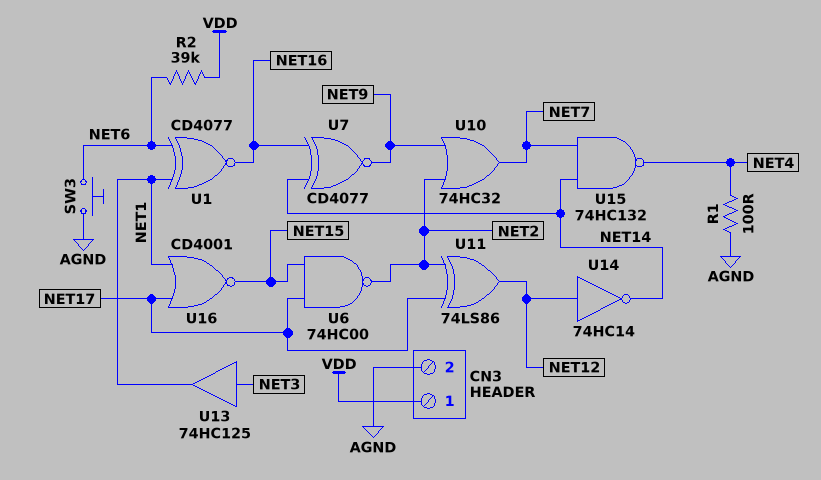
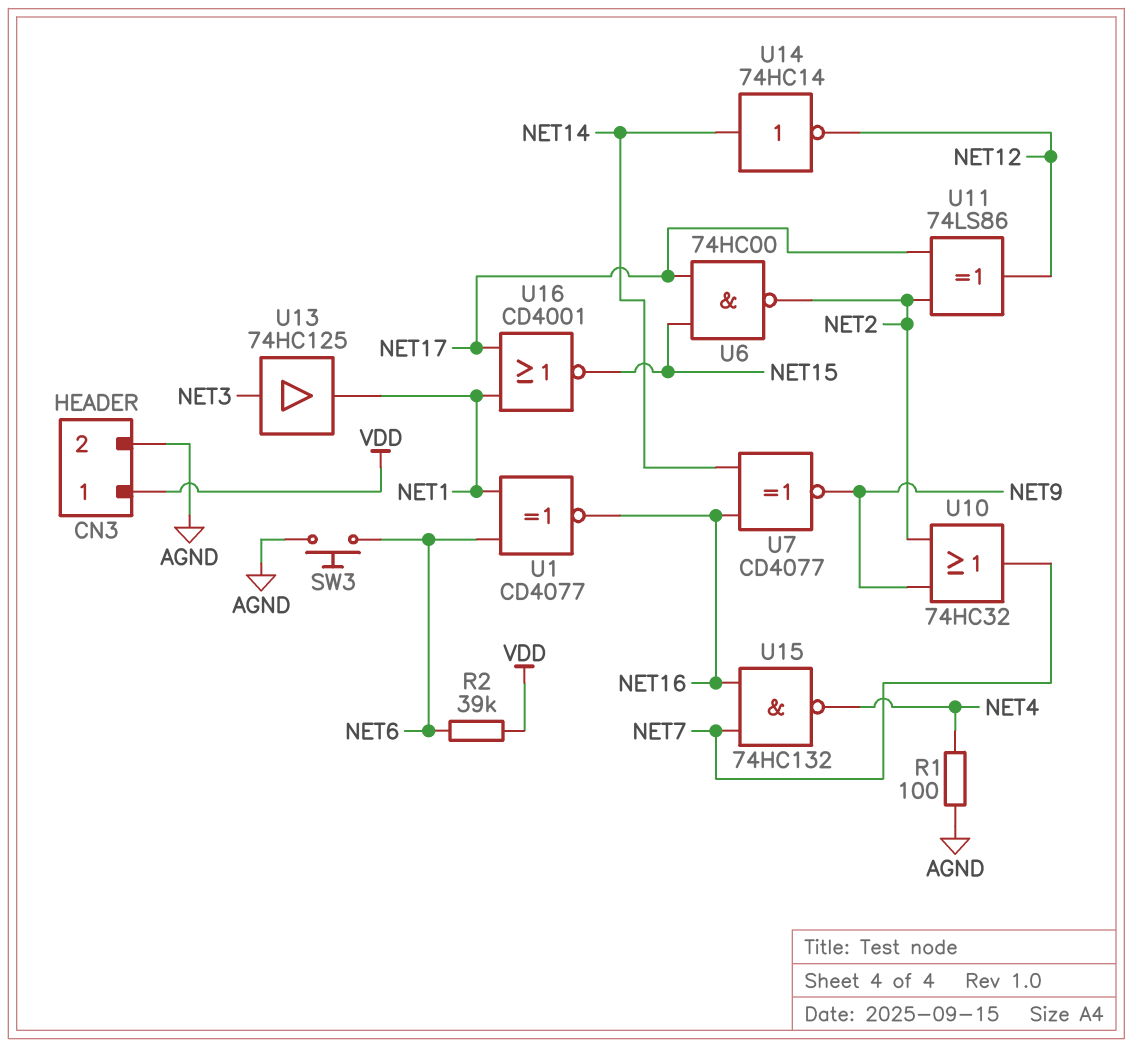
U14: NOT 74HC14 (in NET12, out NET14) -> NOT 74HC14 (in NET14, out NET12)
U15: NAND 74HC132 (in NET7, in NET14, out NET4) -> NAND 74HC132 (in NET7, in NET16, out NET4)

